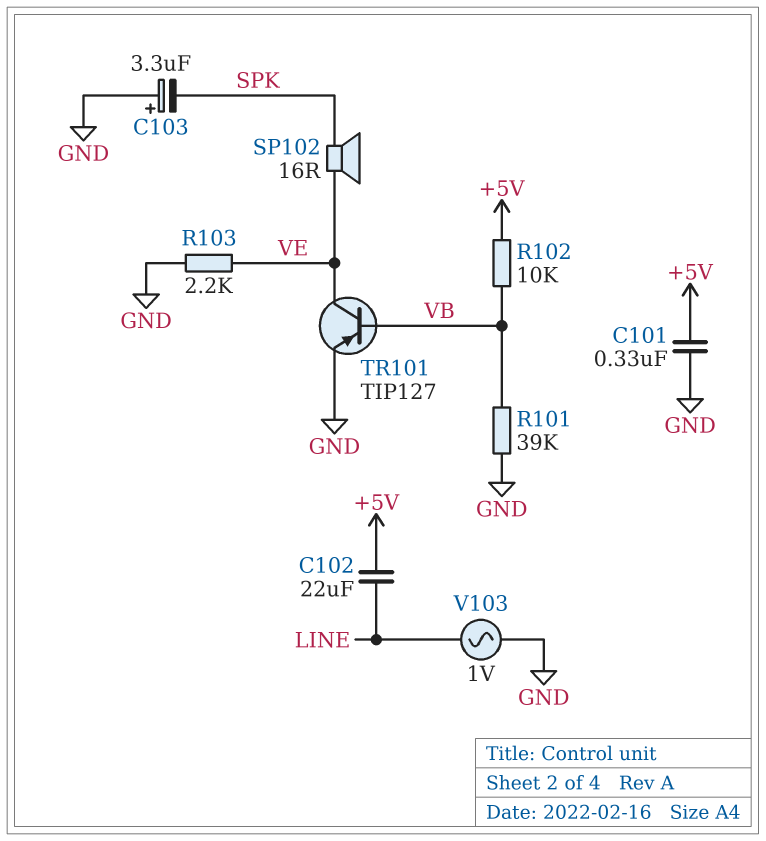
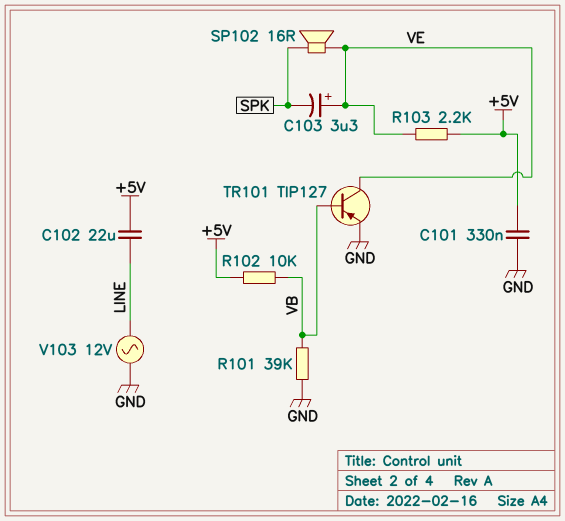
C103: 3.3uF (plus GND, minus SPK) -> 3.3uF (plus VE, minus SPK)
R103: 2.2k (GND, VE) -> 2.2k (+5V, VE)
V103: AC 1V (GND, LINE) -> AC 12V (GND, LINE)

